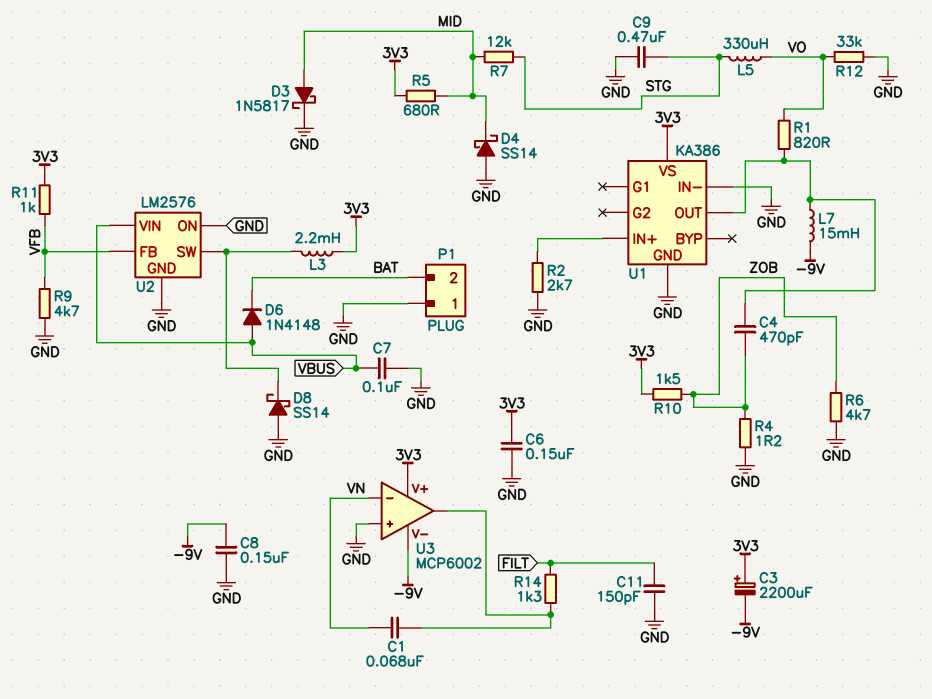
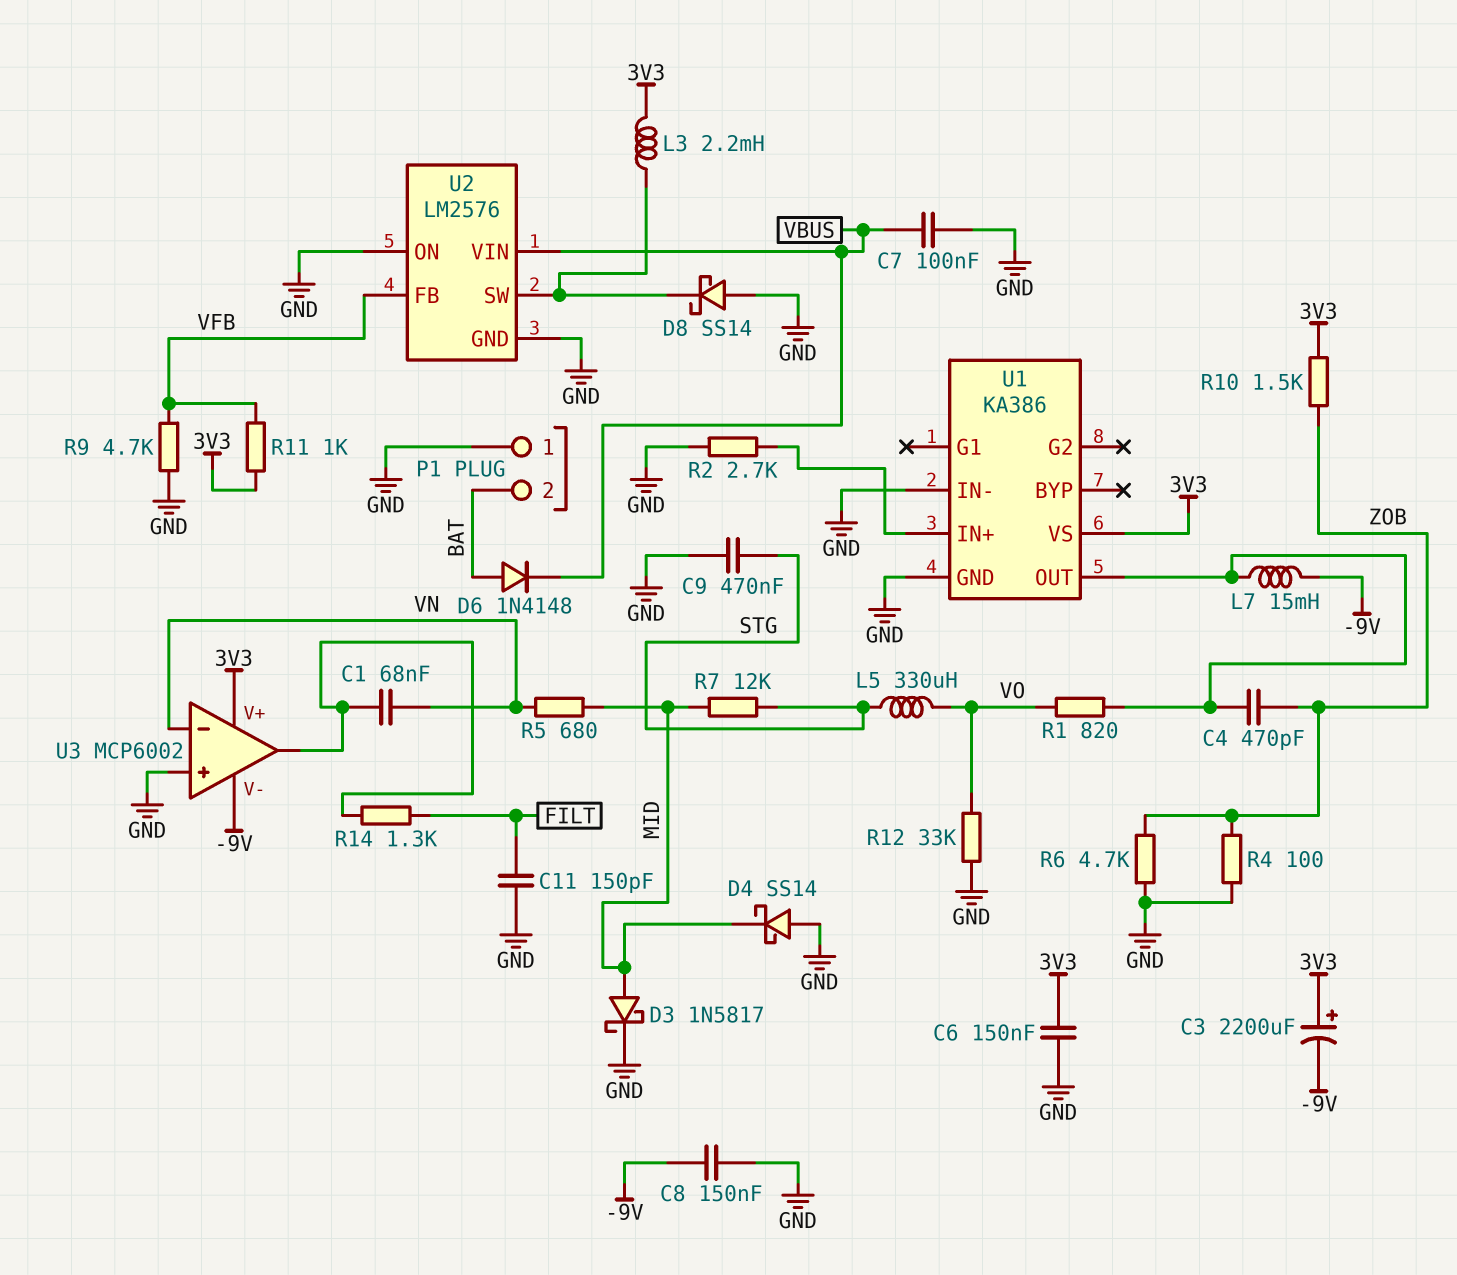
D6: diode 1N4148 (A VBUS, K BAT) -> diode 1N4148 (A BAT, K VBUS)
R4: 1.2 (GND, ZOB) -> 100 (GND, ZOB)
R5: 680 (3V3, MID) -> 680 (MID, VN)

